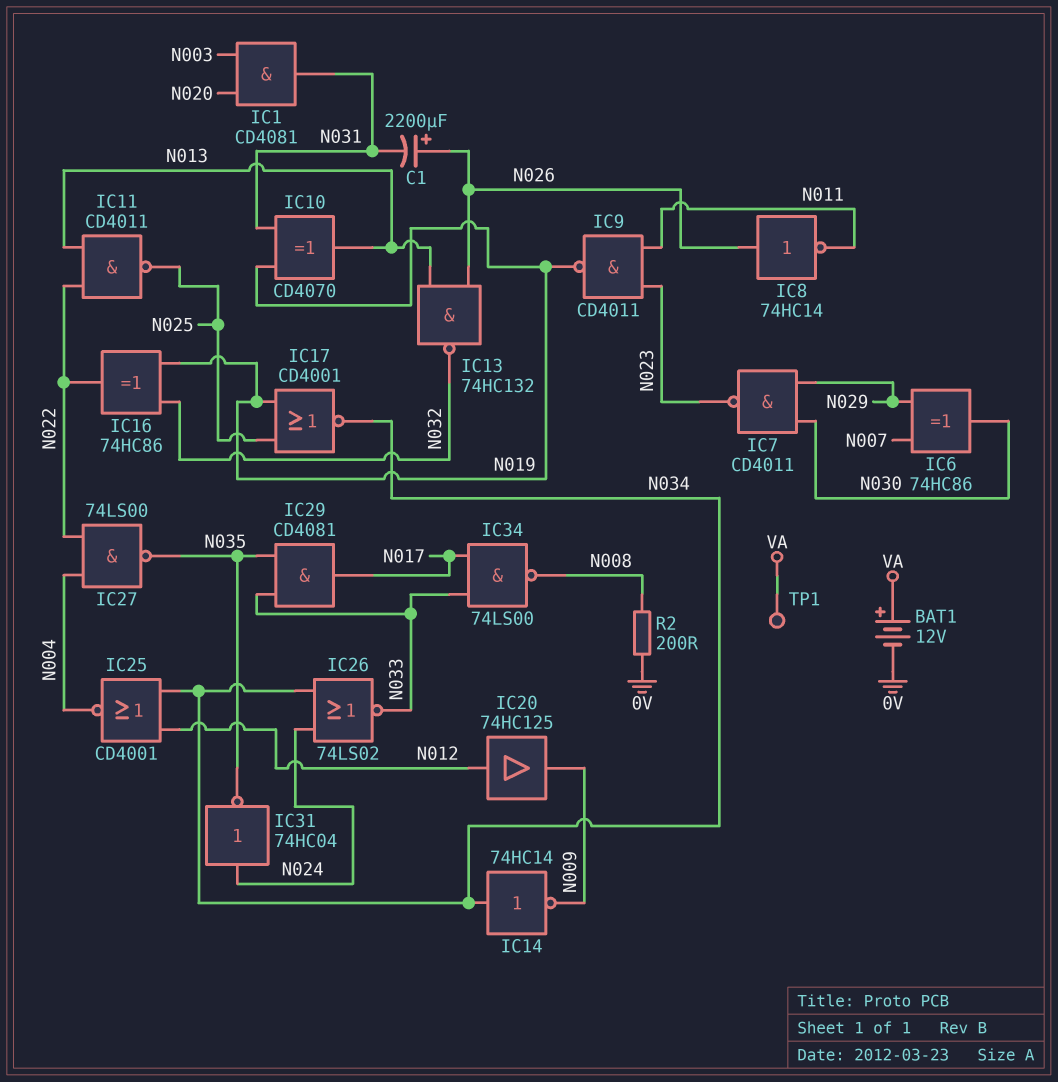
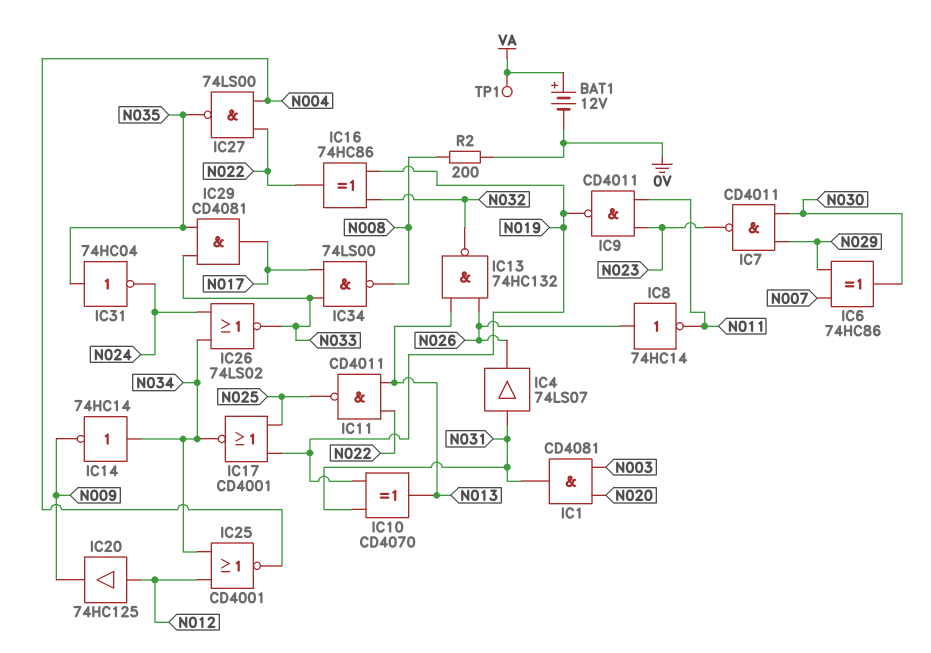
C1: 2200uF (plus N026, minus N031) -> none
IC4: none -> buffer 74LS07 (in N031, out N026)
IC31: NOT 74HC04 (in N024, out N035) -> NOT 74HC04 (in N035, out N024)

